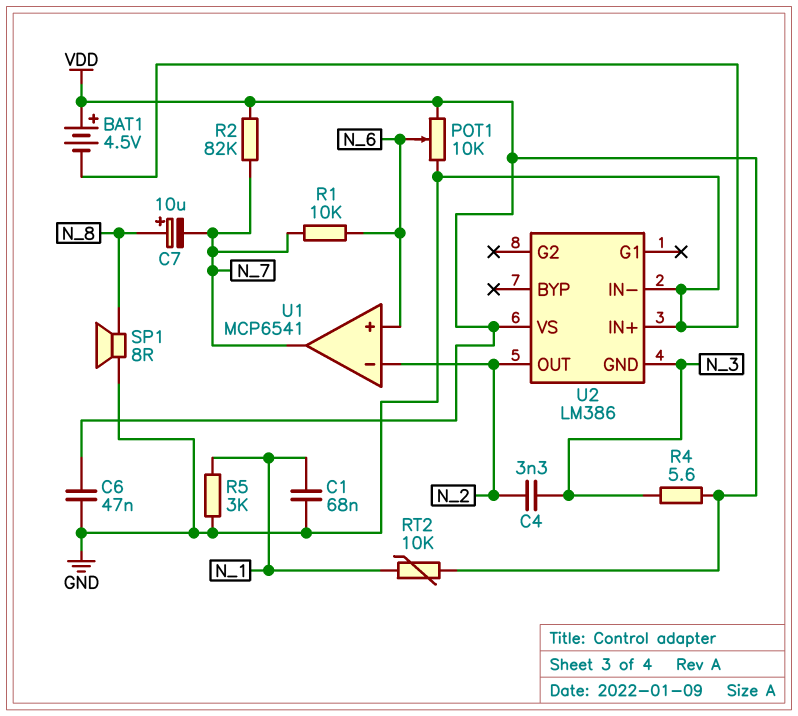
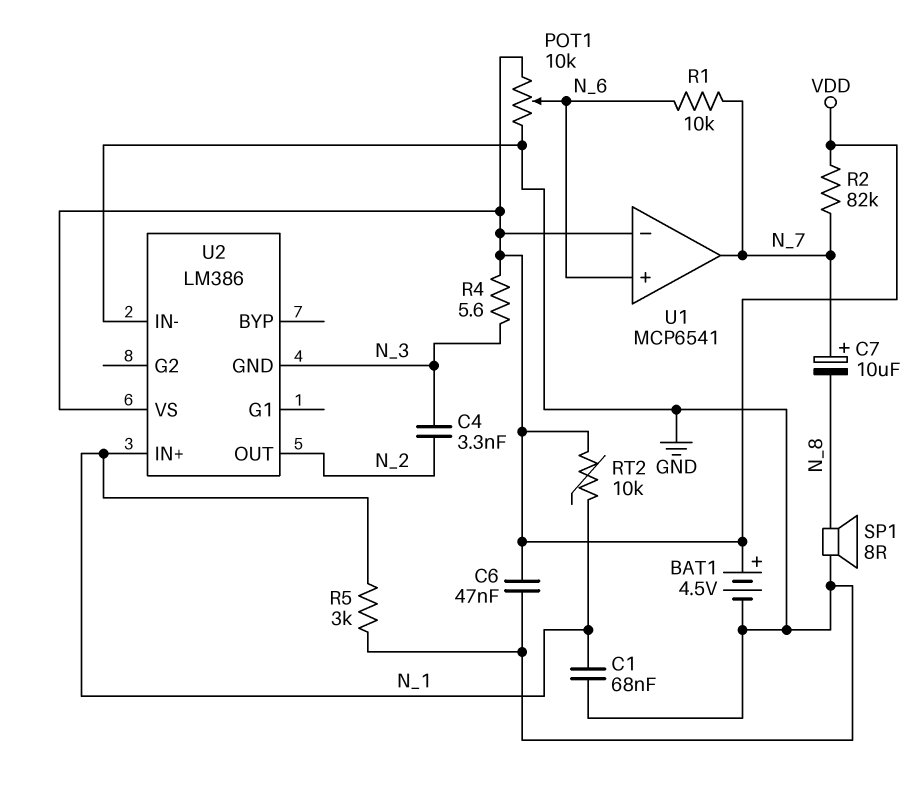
C7: 10uF (plus N_8, minus N_7) -> 10uF (plus N_7, minus N_8)
U1 pin in-: N_2 -> VDD
U2 pin IN+: GND -> N_1

